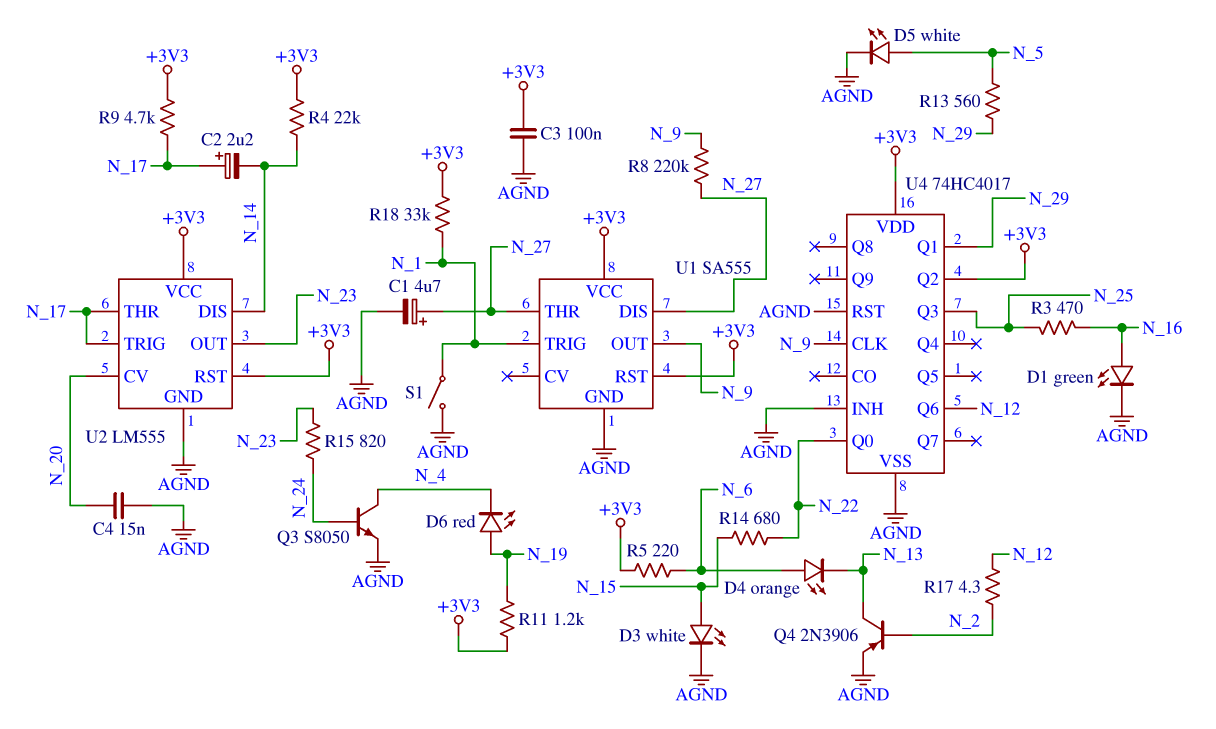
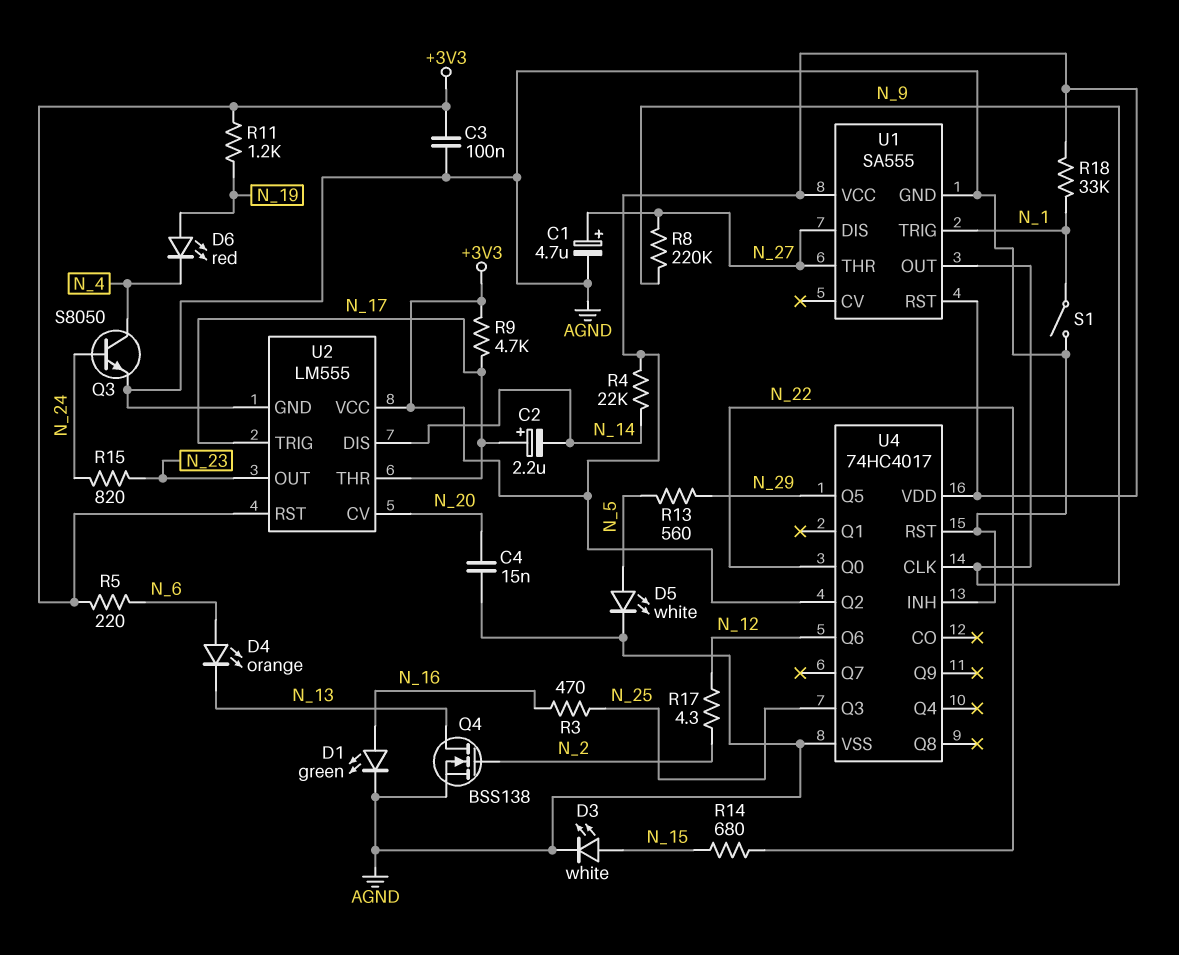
Q4: PNP 2N3906 (B N_2, C N_13, E AGND) -> NMOS BSS138 (G N_2, D N_13, S AGND)
U4 pin Q1: N_29 -> none
U4 pin Q5: none -> N_29

